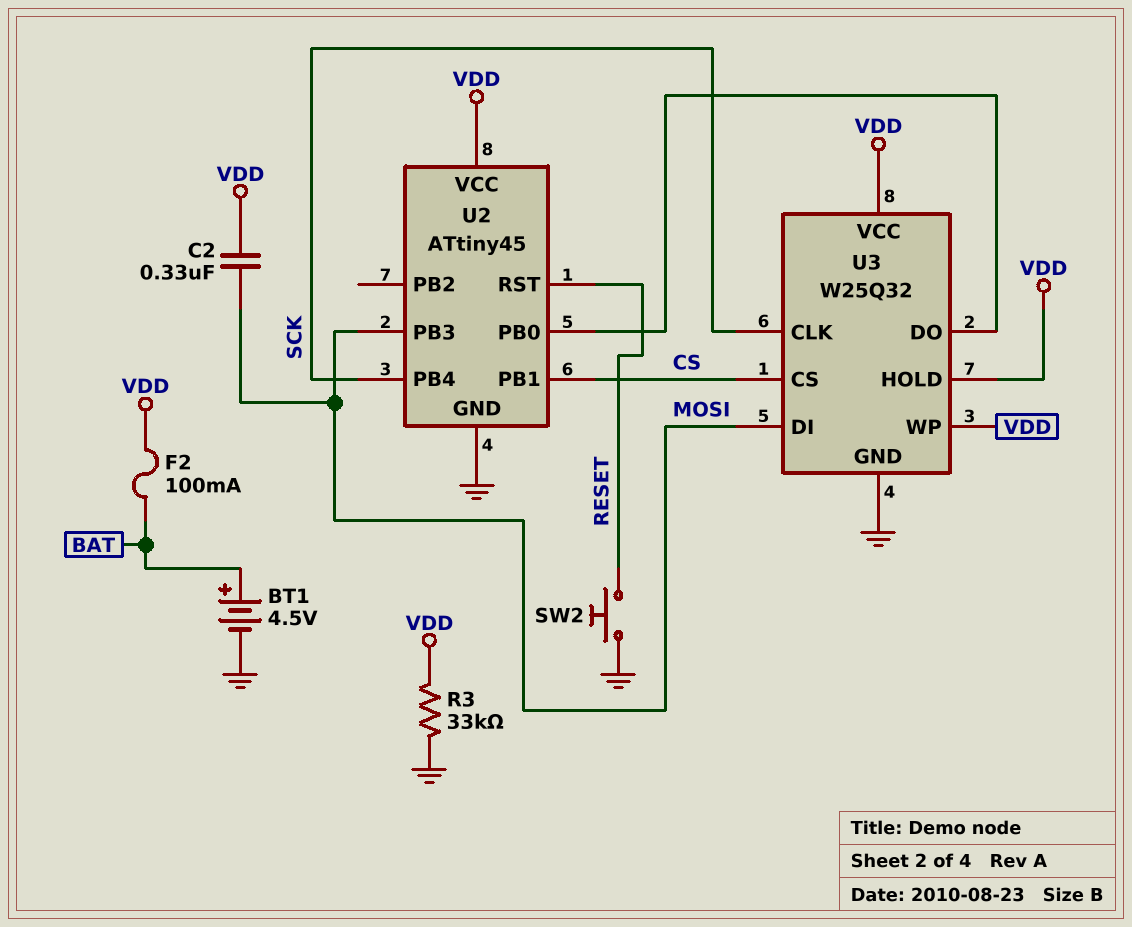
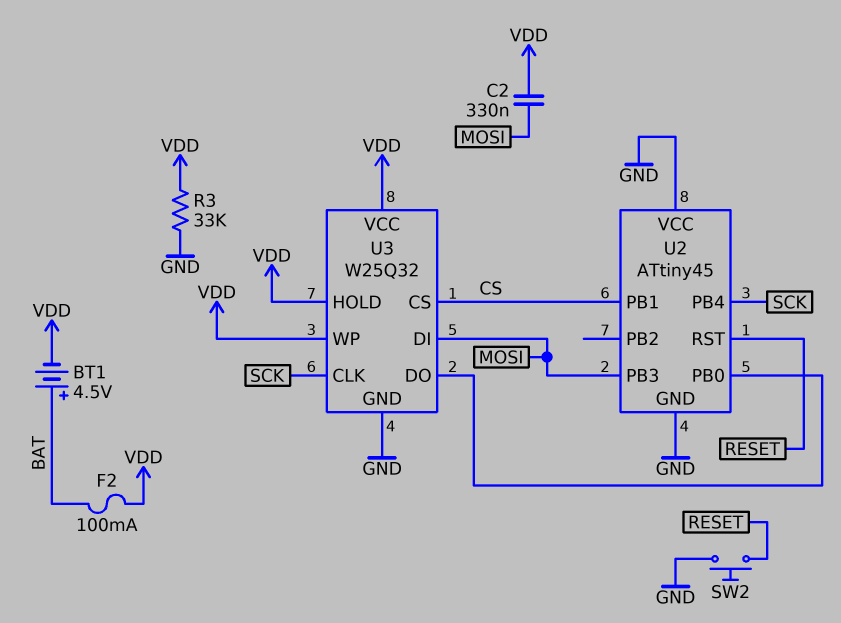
BT1: 4.5V (plus BAT, minus GND) -> 4.5V (plus BAT, minus VDD)
U2 pin VCC: VDD -> GND

